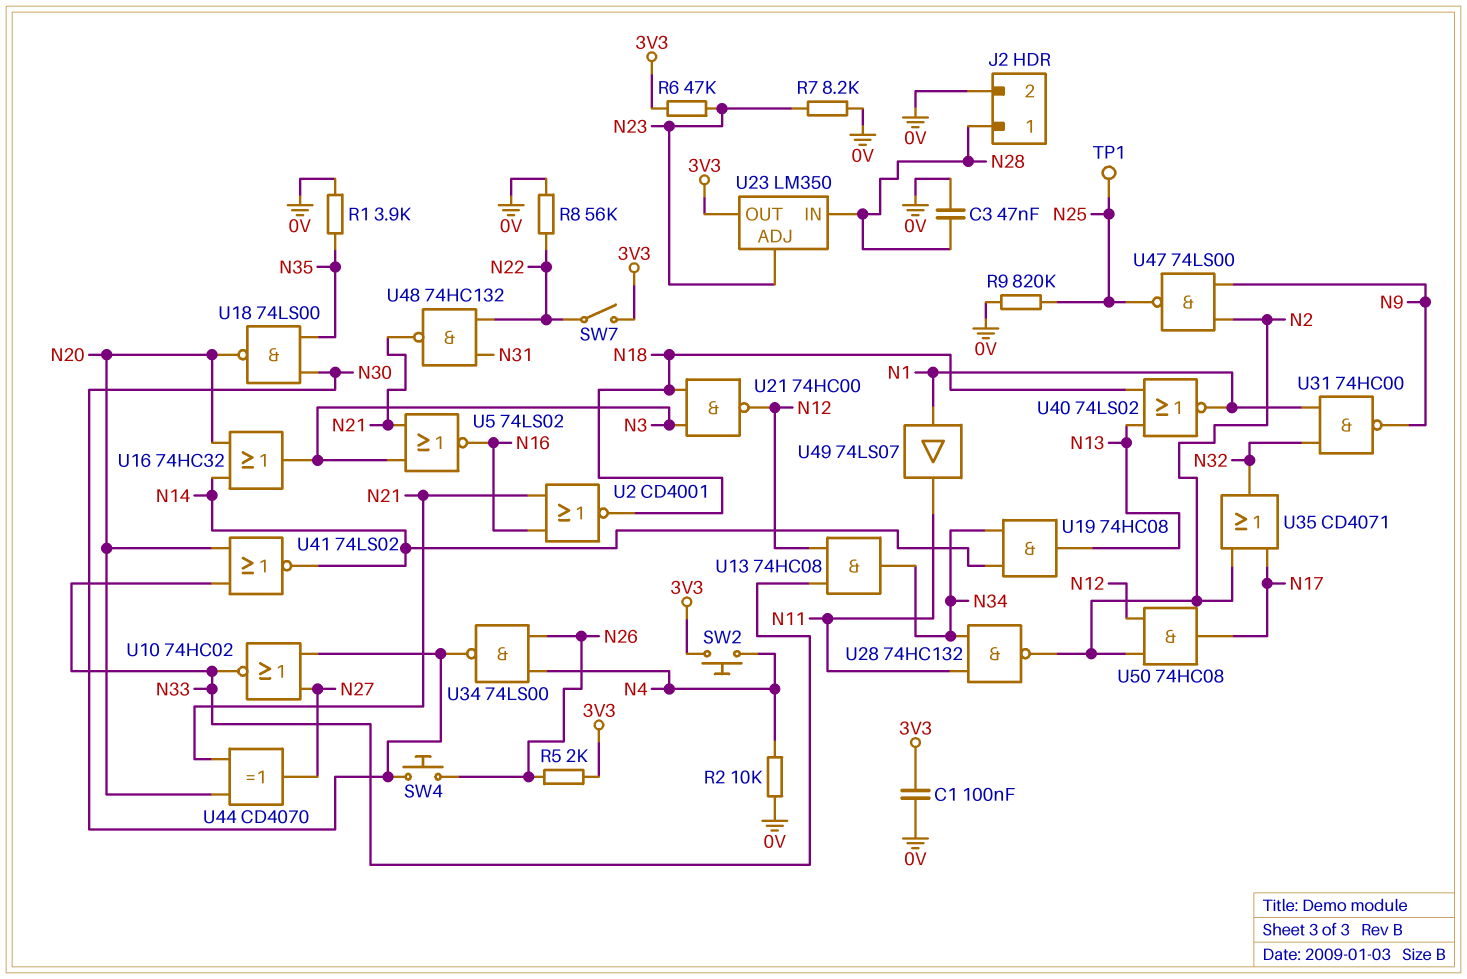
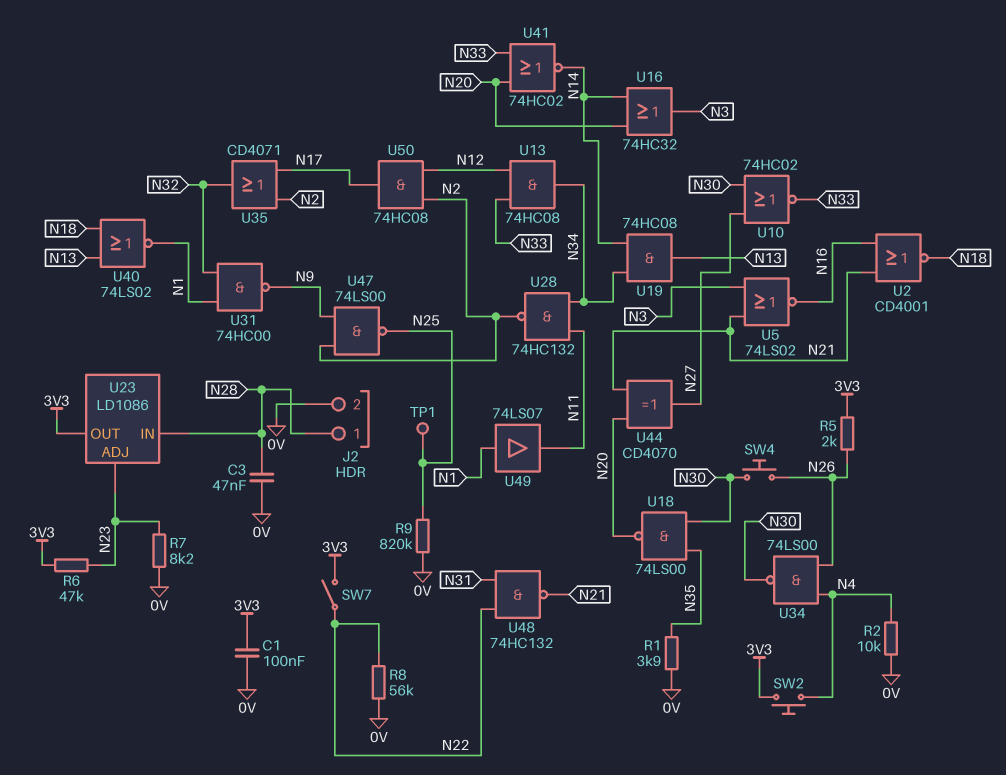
U21: NAND 74HC00 (in N3, in N18, out N12) -> none
U23: LM350 -> LD1086
U41: NOR 74LS02 (in N20, in N33, out N14) -> NOR 74HC02 (in N20, in N33, out N14)

